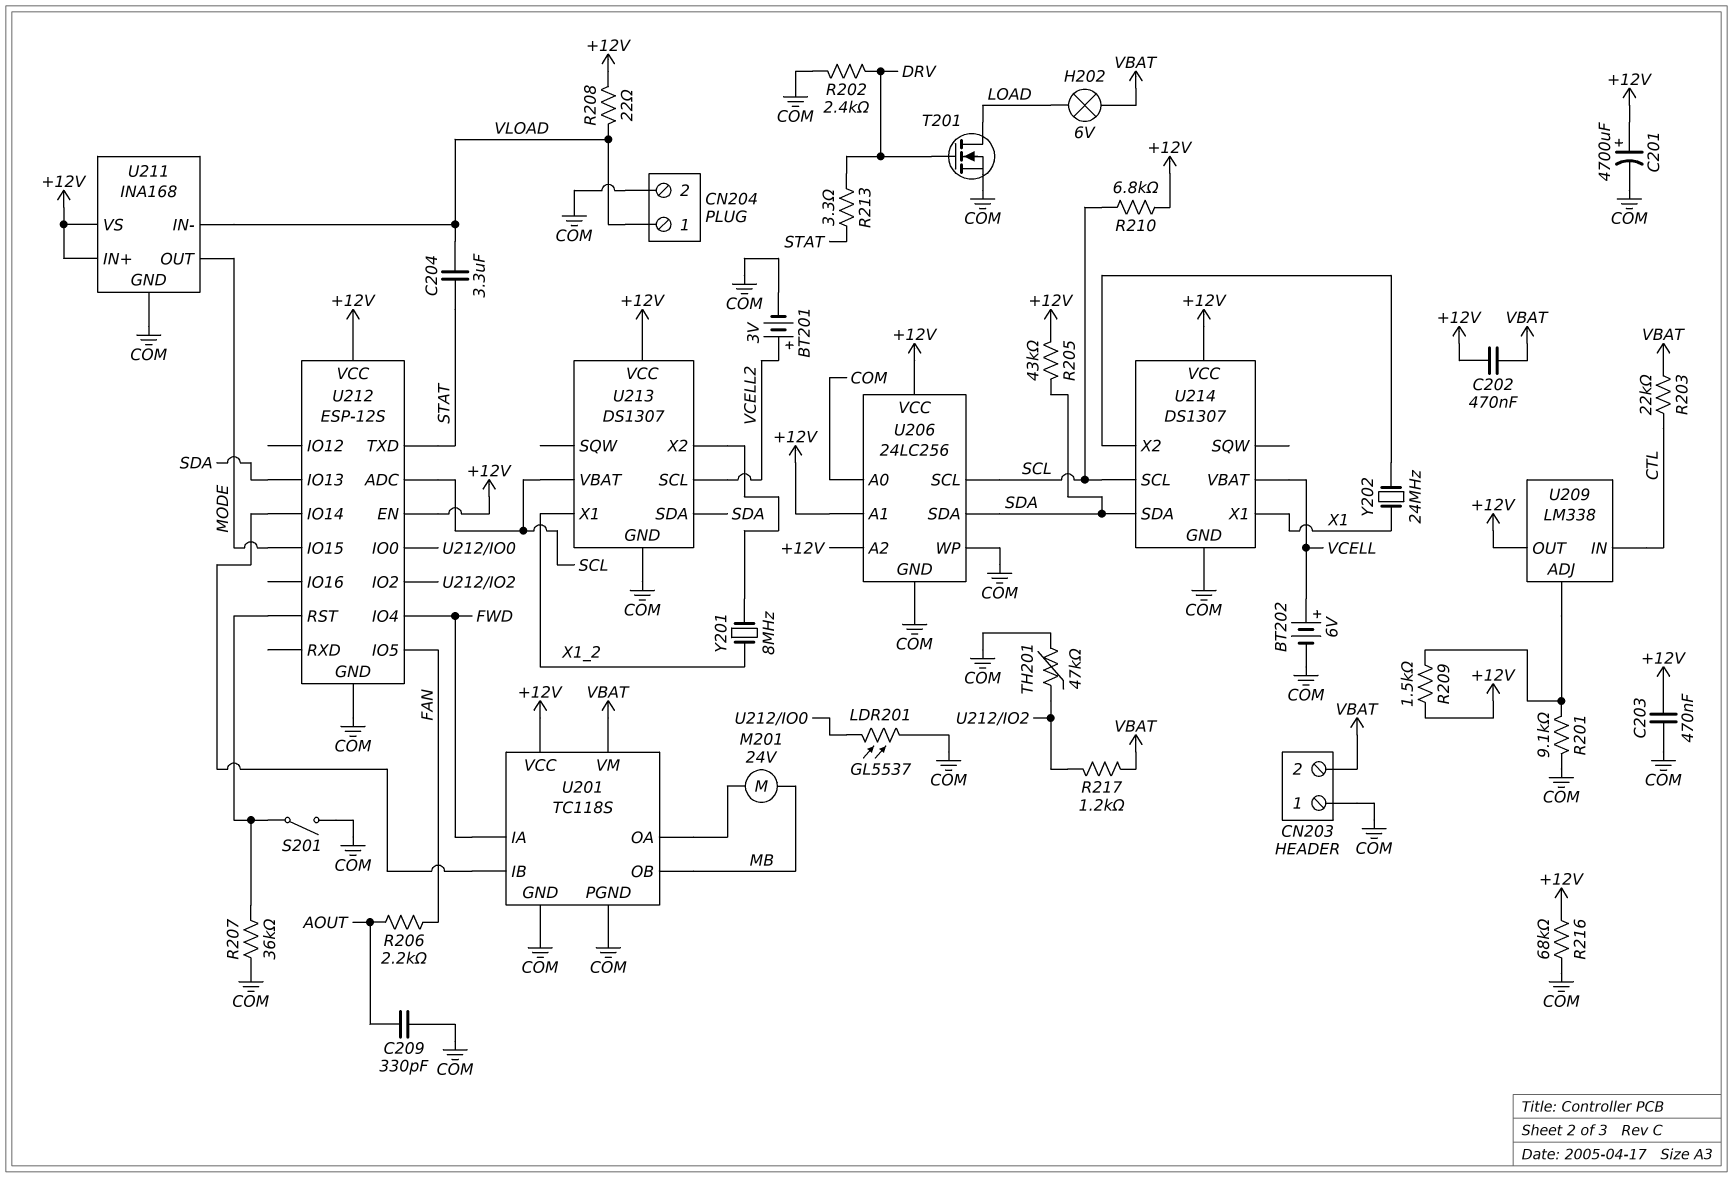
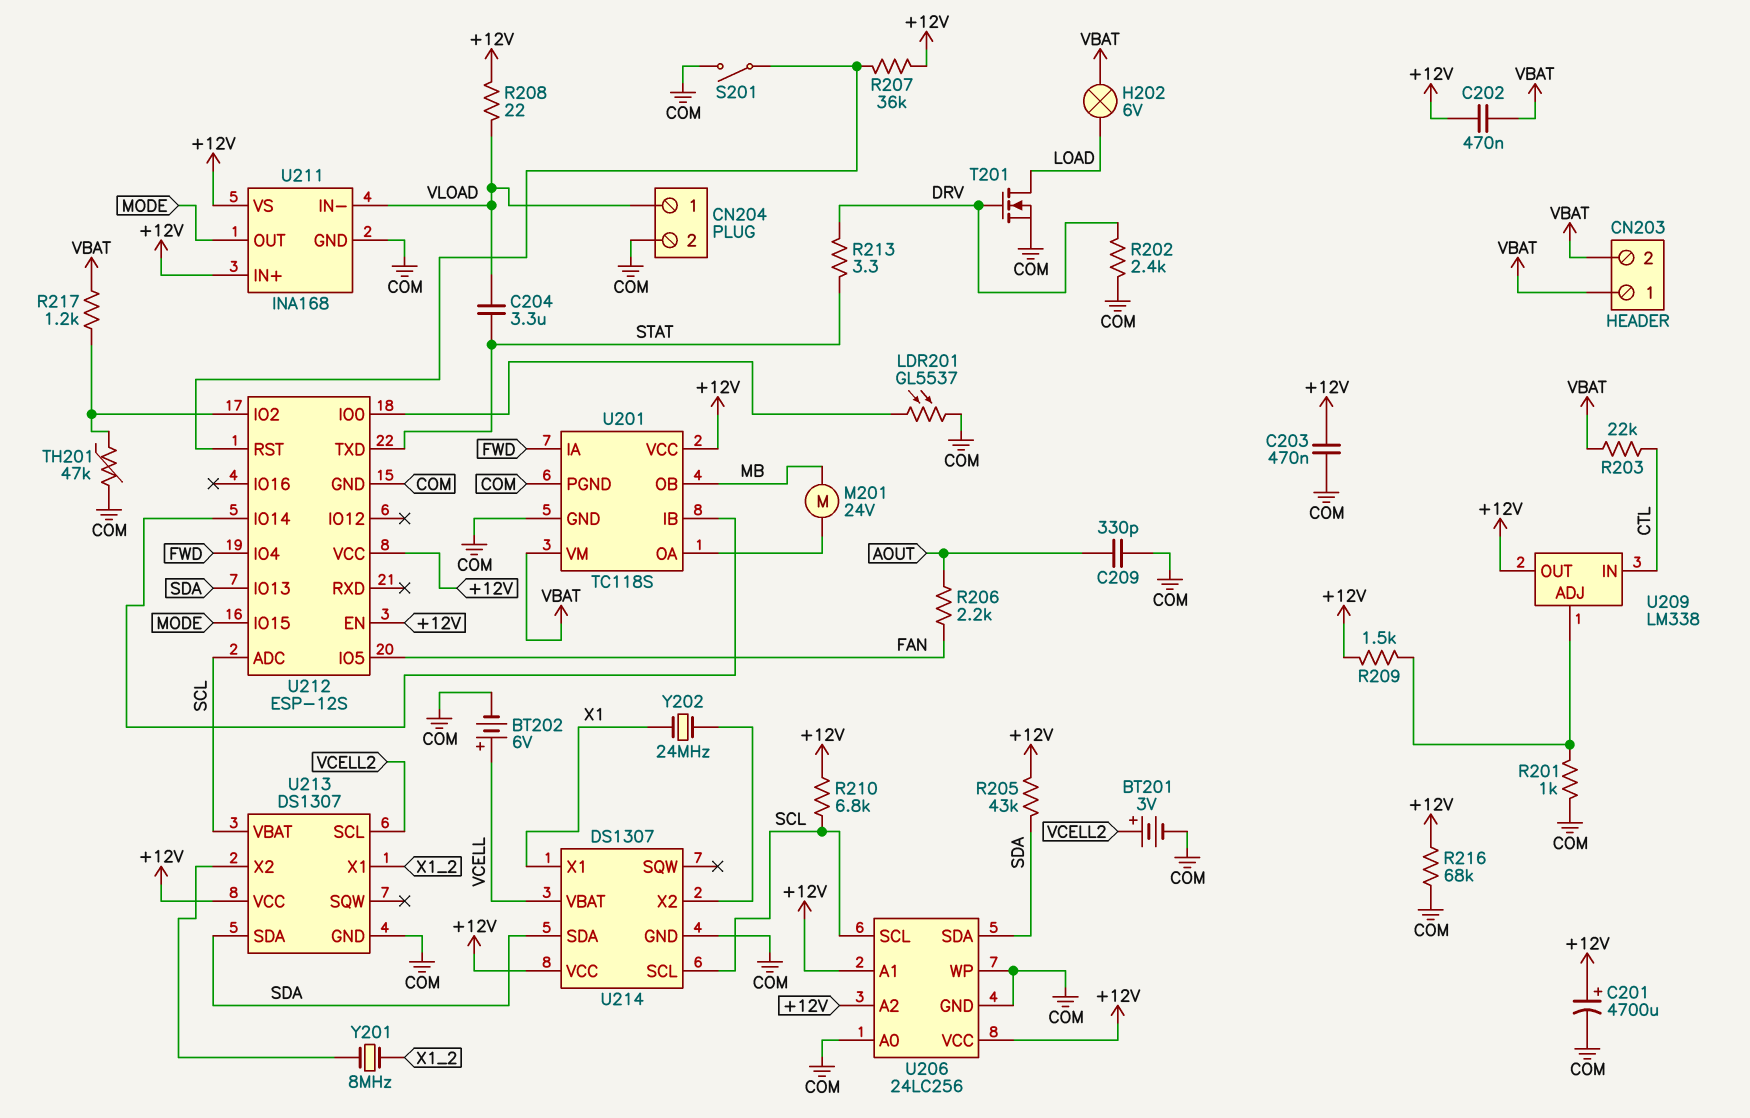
CN203 pin 1: COM -> VBAT
R201: 9.1k (COM, U209/ADJ) -> 1k (COM, U209/ADJ)
R207: 36k (COM, U212/RST) -> 36k (+12V, U212/RST)

